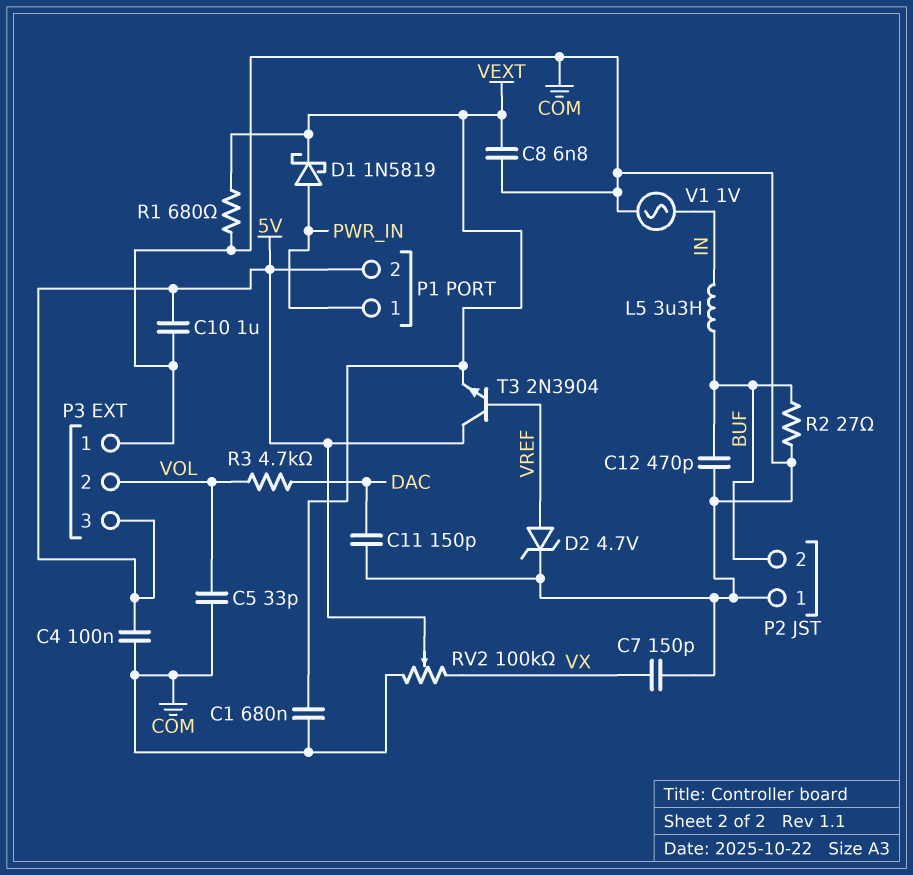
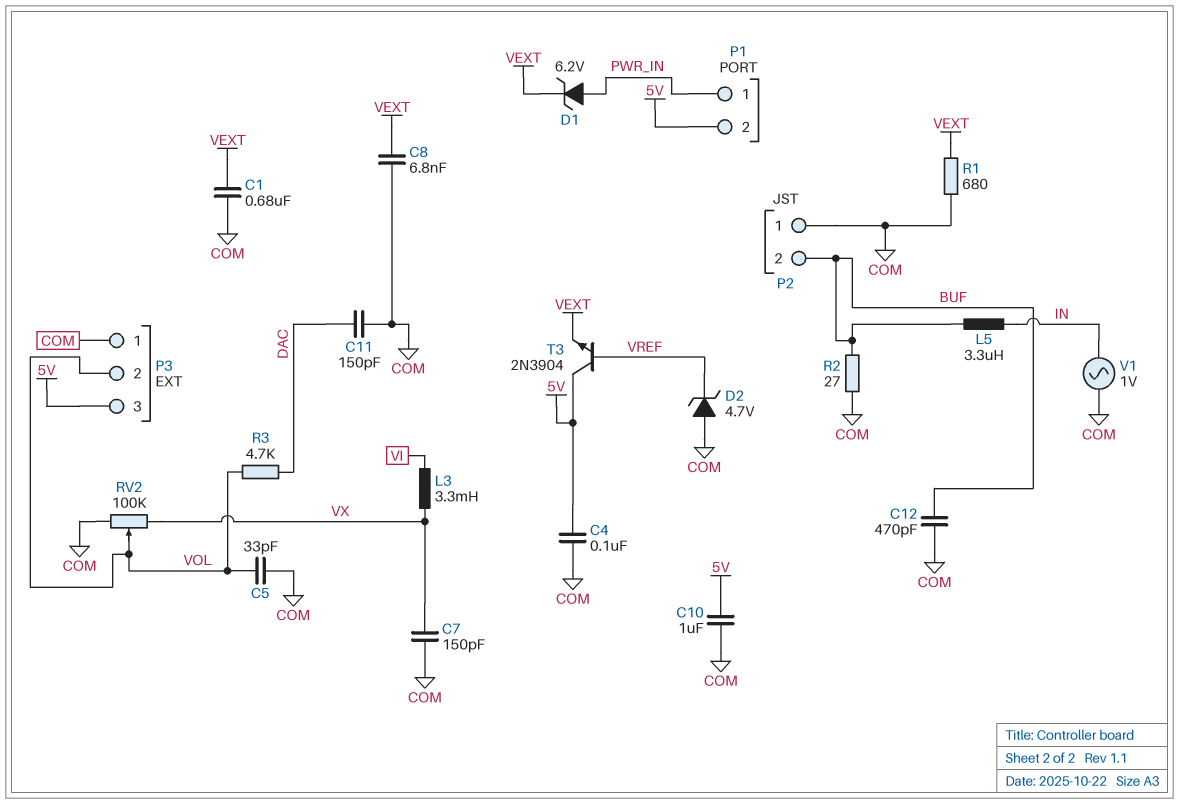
D1: schottky 1N5819 (A PWR_IN, K VEXT) -> zener 6.2V (A PWR_IN, K VEXT)
D2: zener 4.7V (A VREF, K COM) -> zener 4.7V (A COM, K VREF)
L3: none -> 3.3mH (VI, VX)
RV2: 100k (COM, VX, wiper 5V) -> 100k (COM, VX, wiper VOL)

